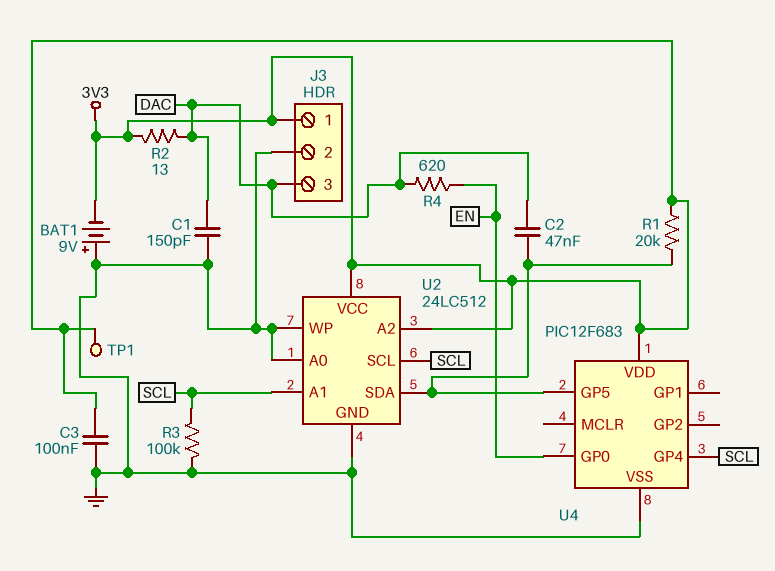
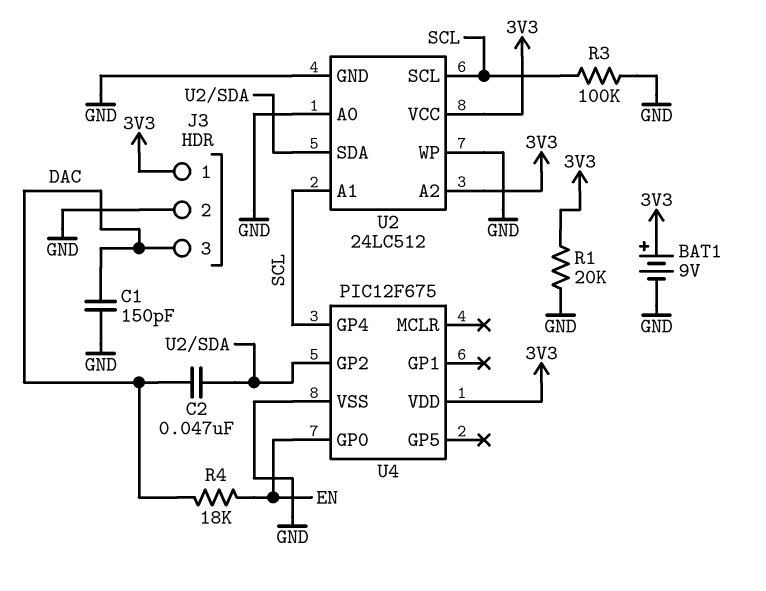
BAT1: 9V (plus GND, minus 3V3) -> 9V (plus 3V3, minus GND)
C3: 100nF (3V3, GND) -> none
R1: 20k (3V3, U2/SDA) -> 20k (3V3, GND)
R2: 13 (3V3, DAC) -> none
R4: 620 (DAC, EN) -> 18k (DAC, EN)
TP1: test point (3V3) -> none
U4: PIC12F683 -> PIC12F675
U4 pin GP2: none -> U2/SDA
U4 pin GP5: U2/SDA -> none

